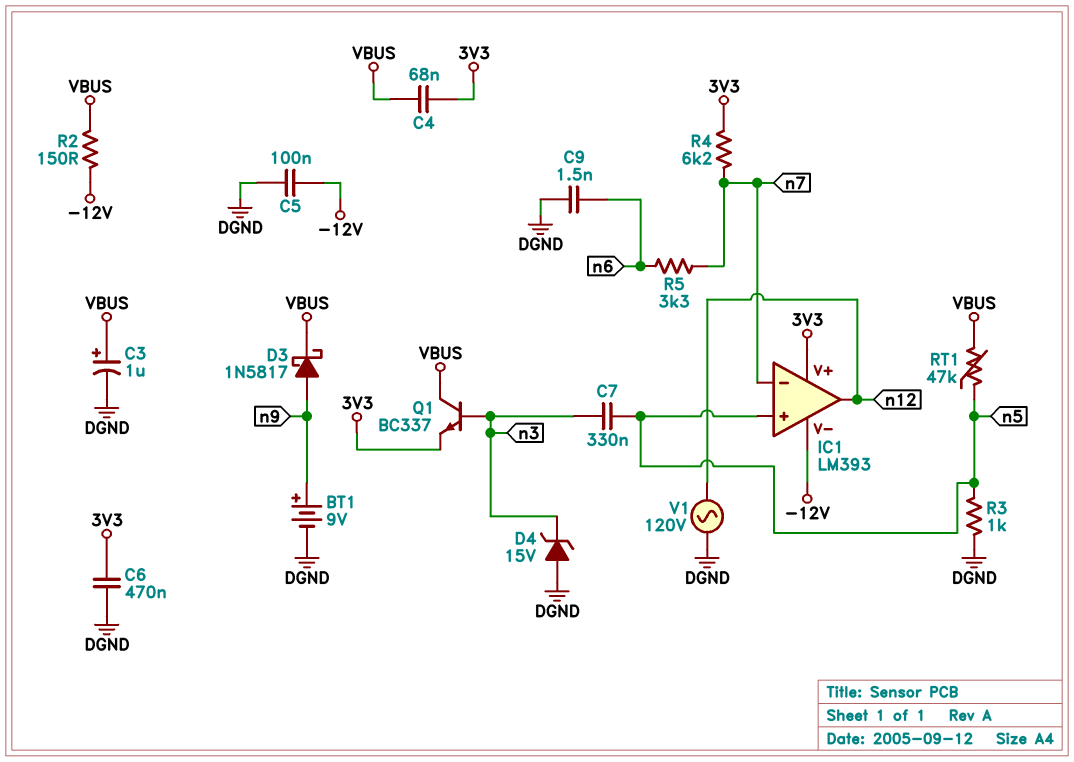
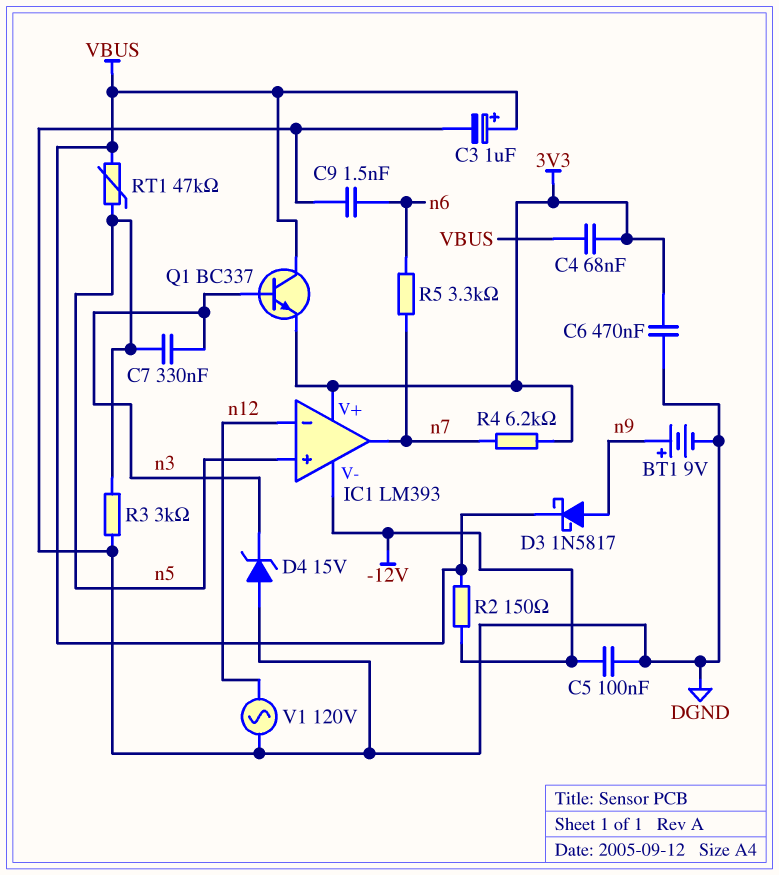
IC1 pin in-: n7 -> n12
IC1 pin out: n12 -> n7
R3: 1k (DGND, n5) -> 3k (DGND, n5)

